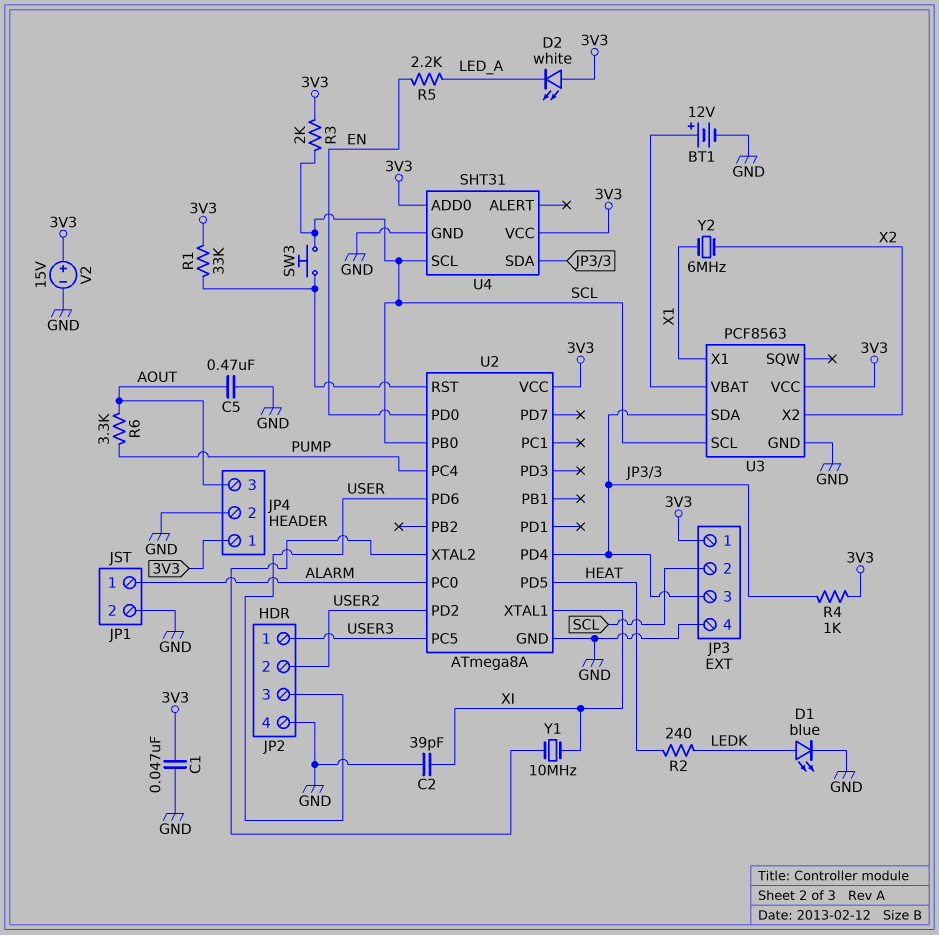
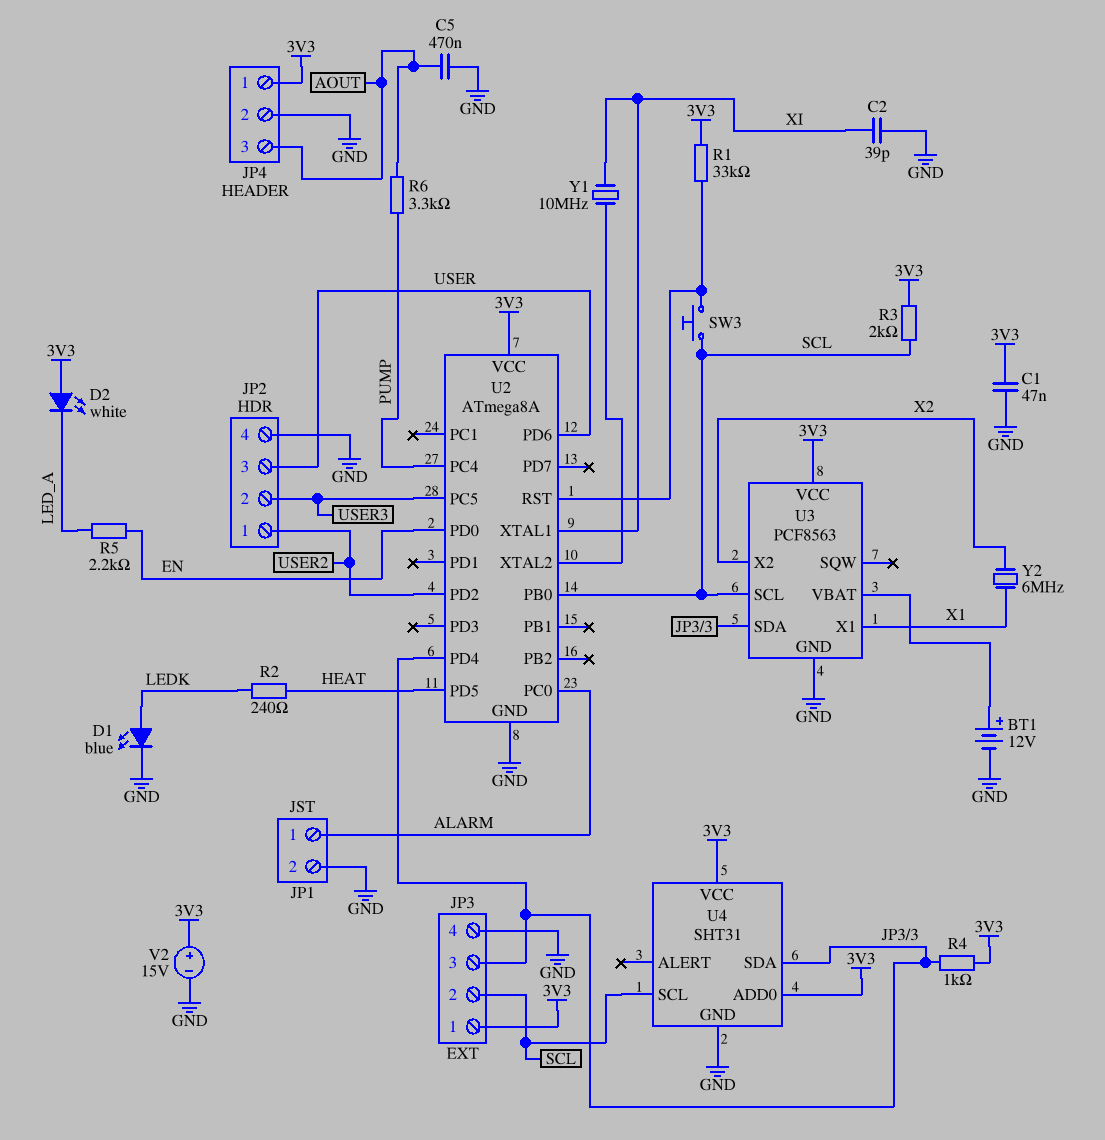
JP2 pin 1: USER3 -> USER2
JP2 pin 2: USER2 -> USER3

